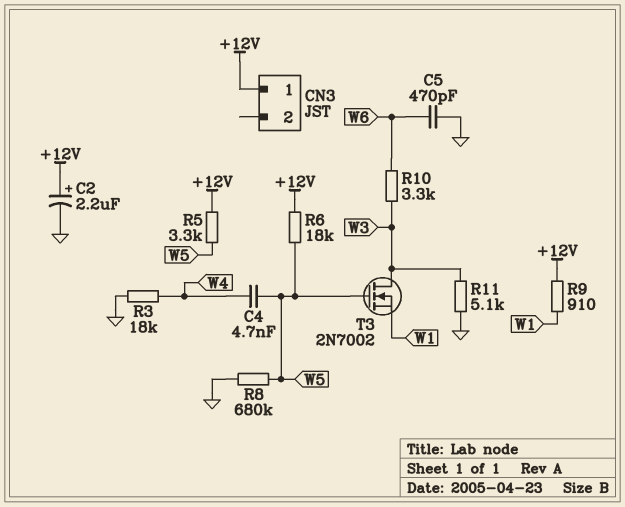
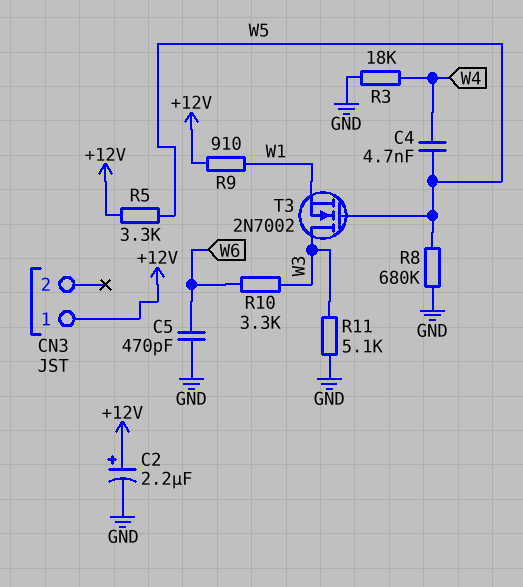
R6: 18k (+12V, W5) -> none

